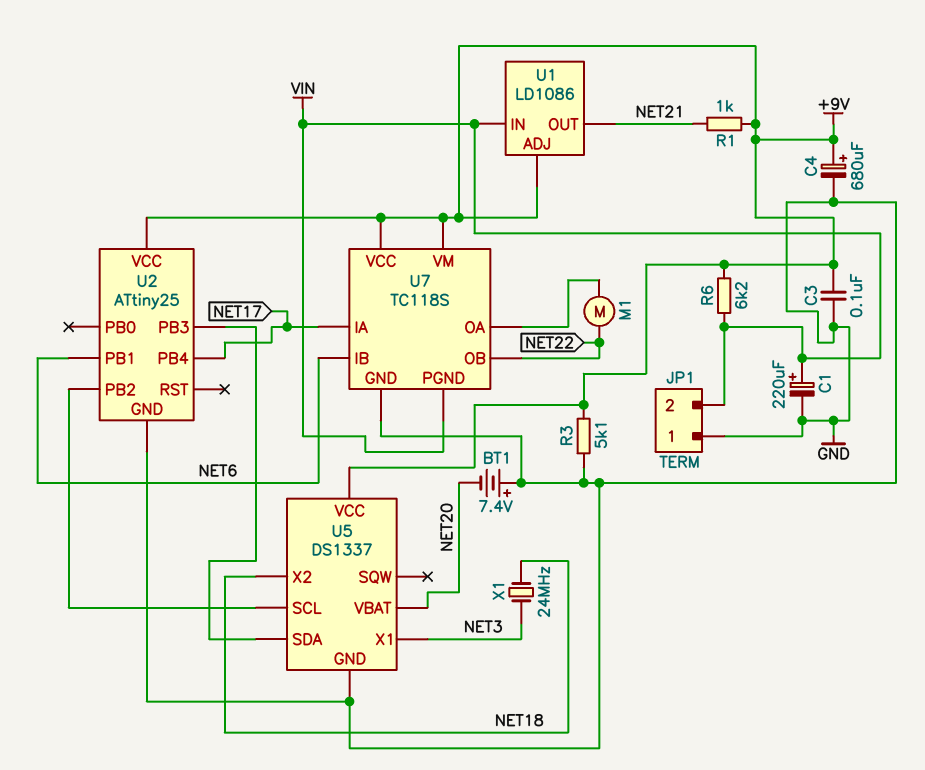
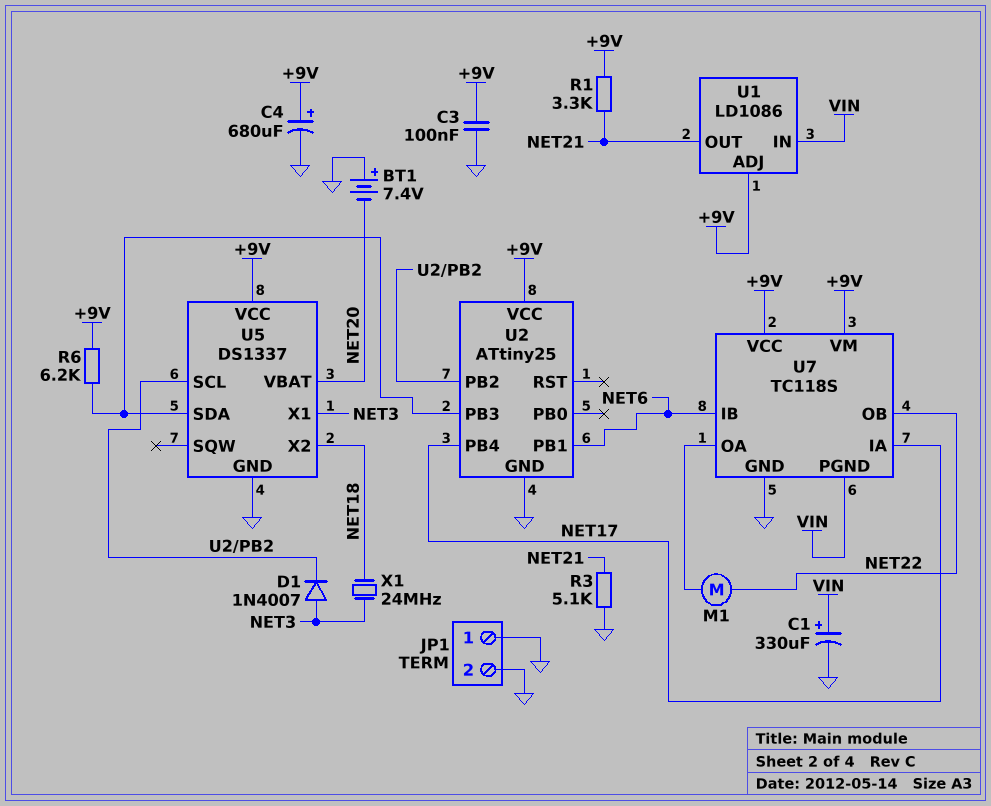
C1: 220uF (plus VIN, minus GND) -> 330uF (plus VIN, minus GND)
D1: none -> diode 1N4007 (A NET3, K U2/PB2)
JP1 pin 2: VIN -> GND
R1: 1k (+9V, NET21) -> 3.3k (+9V, NET21)
R3: 5.1k (+9V, GND) -> 5.1k (GND, NET21)
R6: 6.2k (+9V, VIN) -> 6.2k (+9V, U2/PB3)

